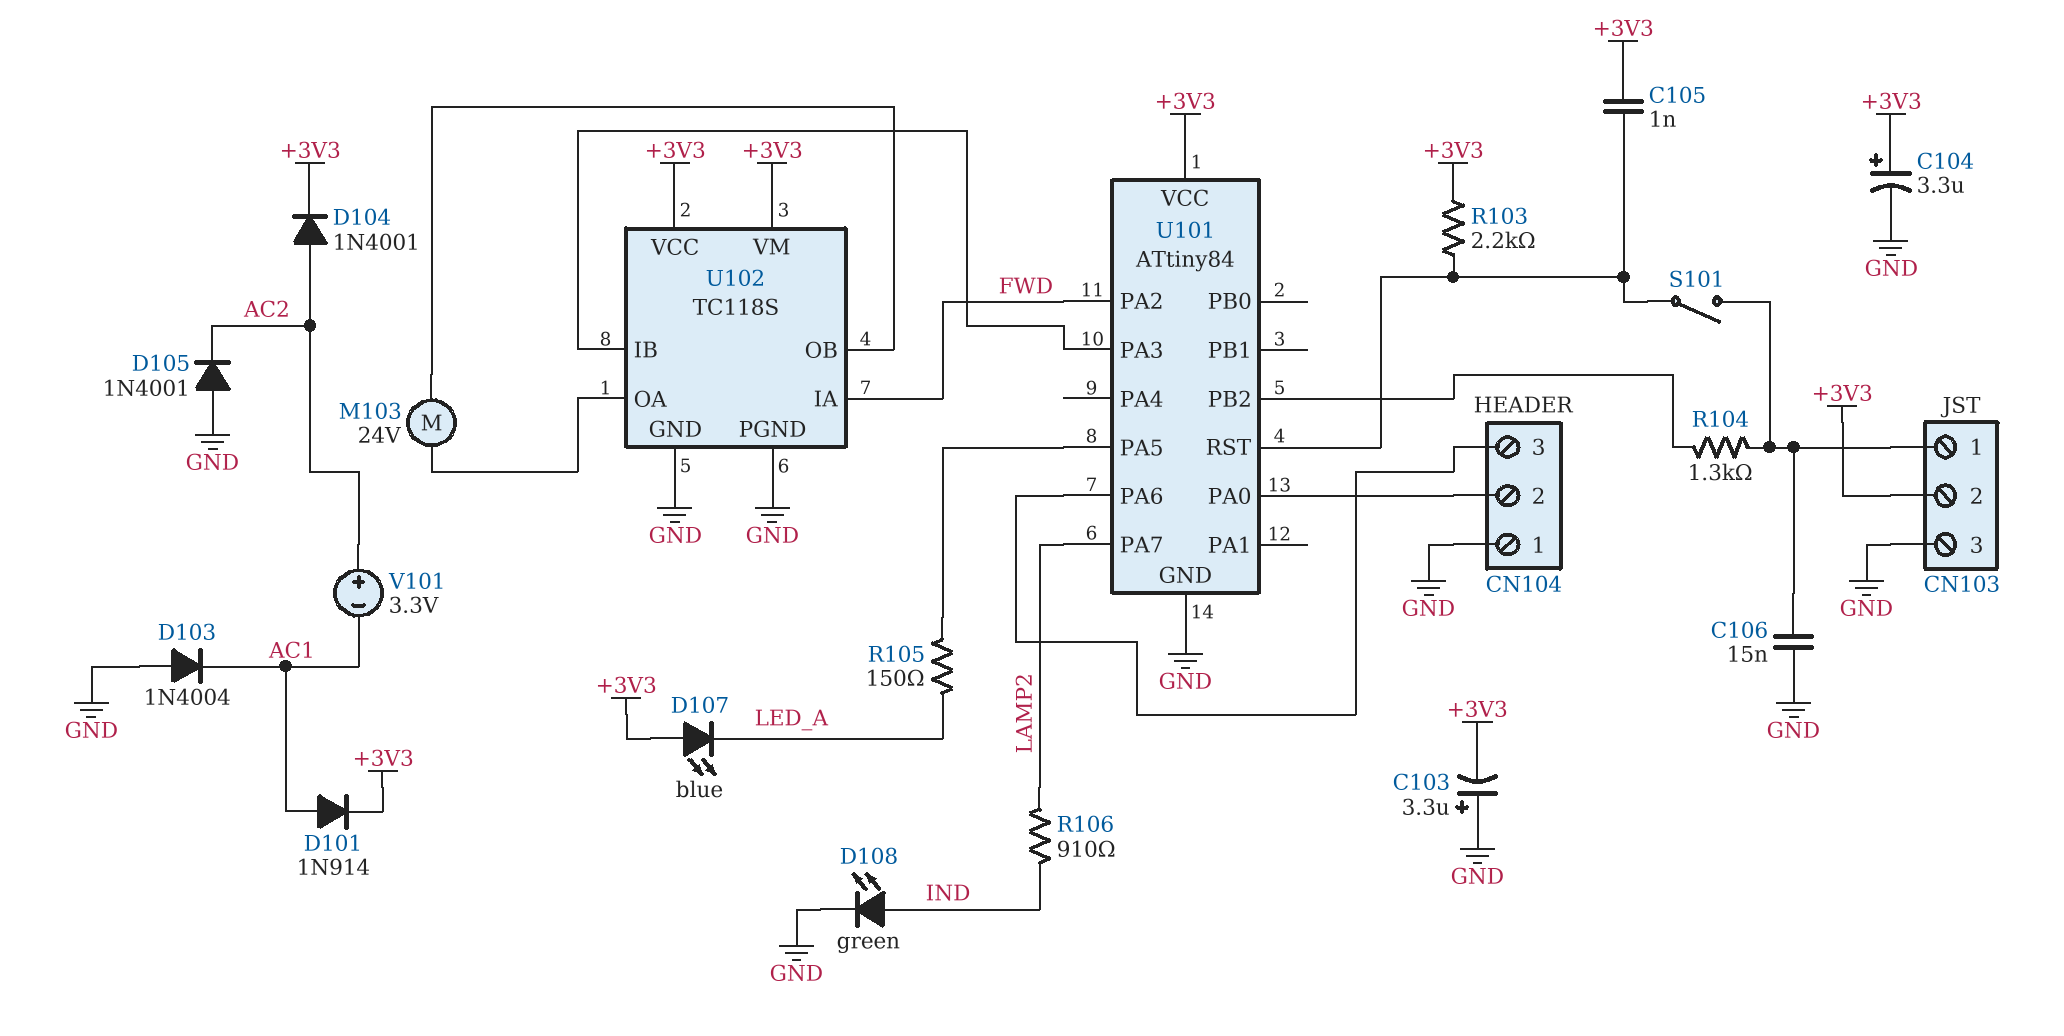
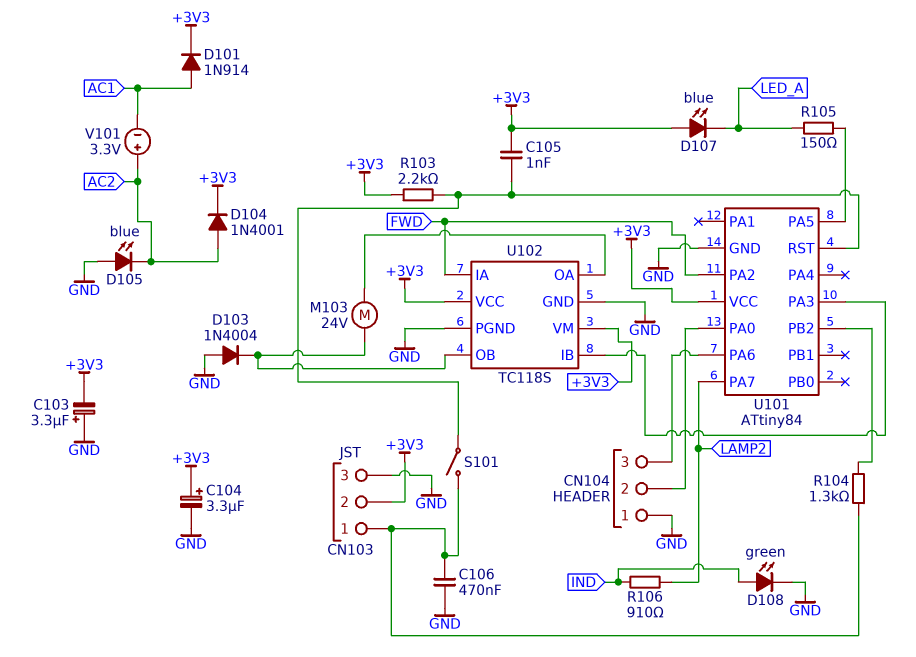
C106: 15nF (CN103/1, GND) -> 470nF (CN103/1, GND)
D103: diode 1N4004 (A GND, K AC1) -> diode 1N4004 (A GND, K U102/OB)
D105: diode 1N4001 (A GND, K AC2) -> LED blue (A GND, K AC2)

